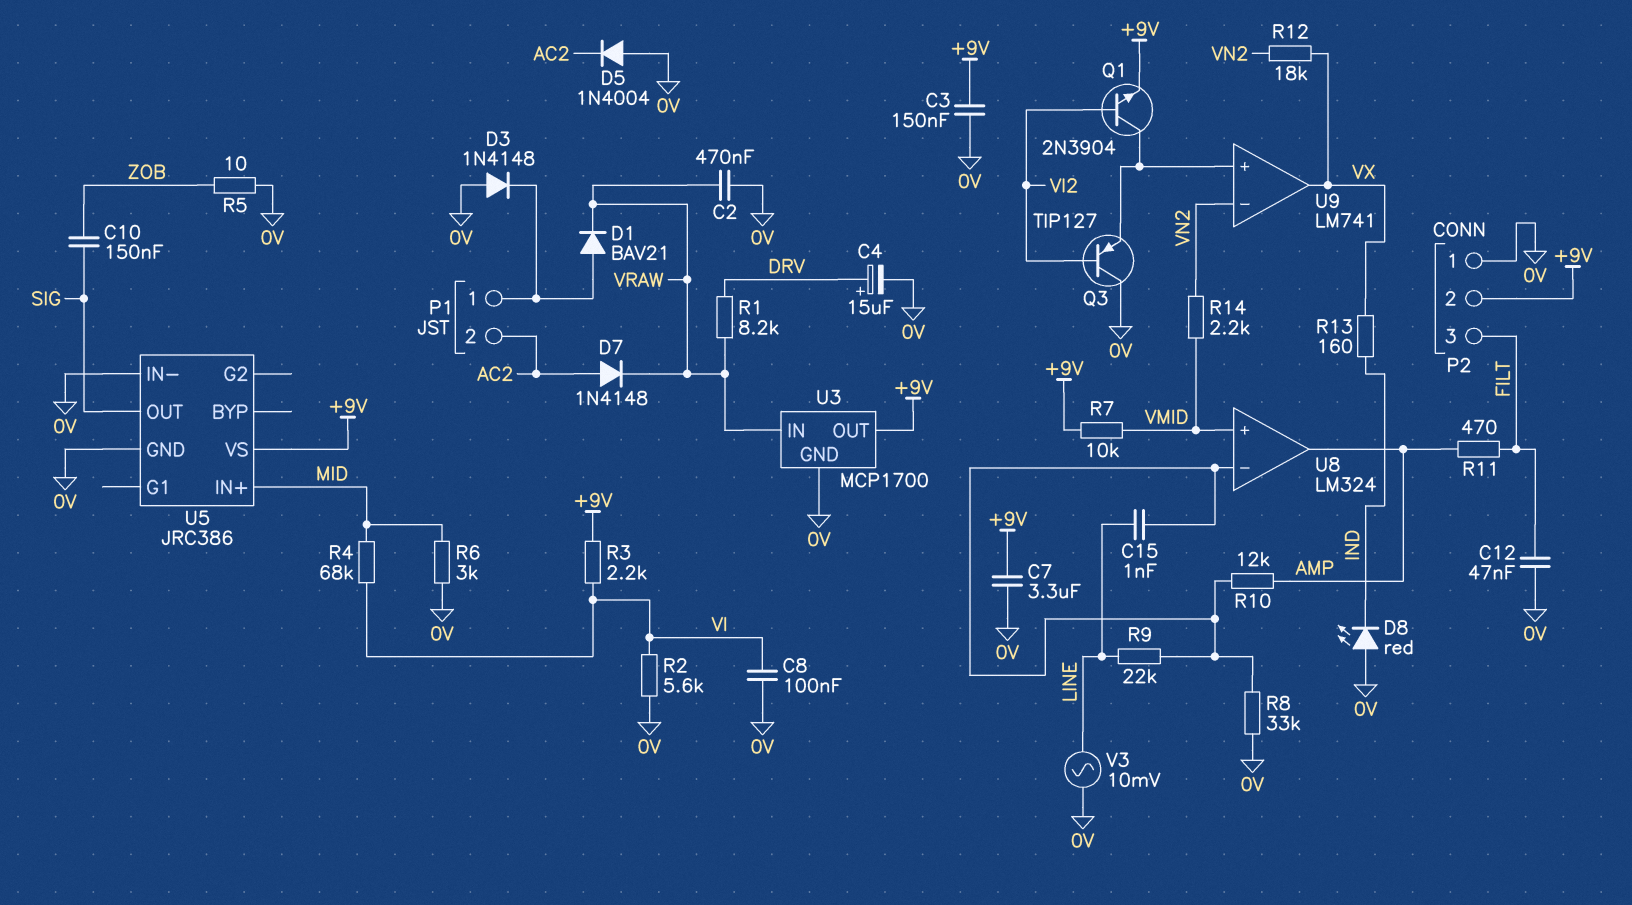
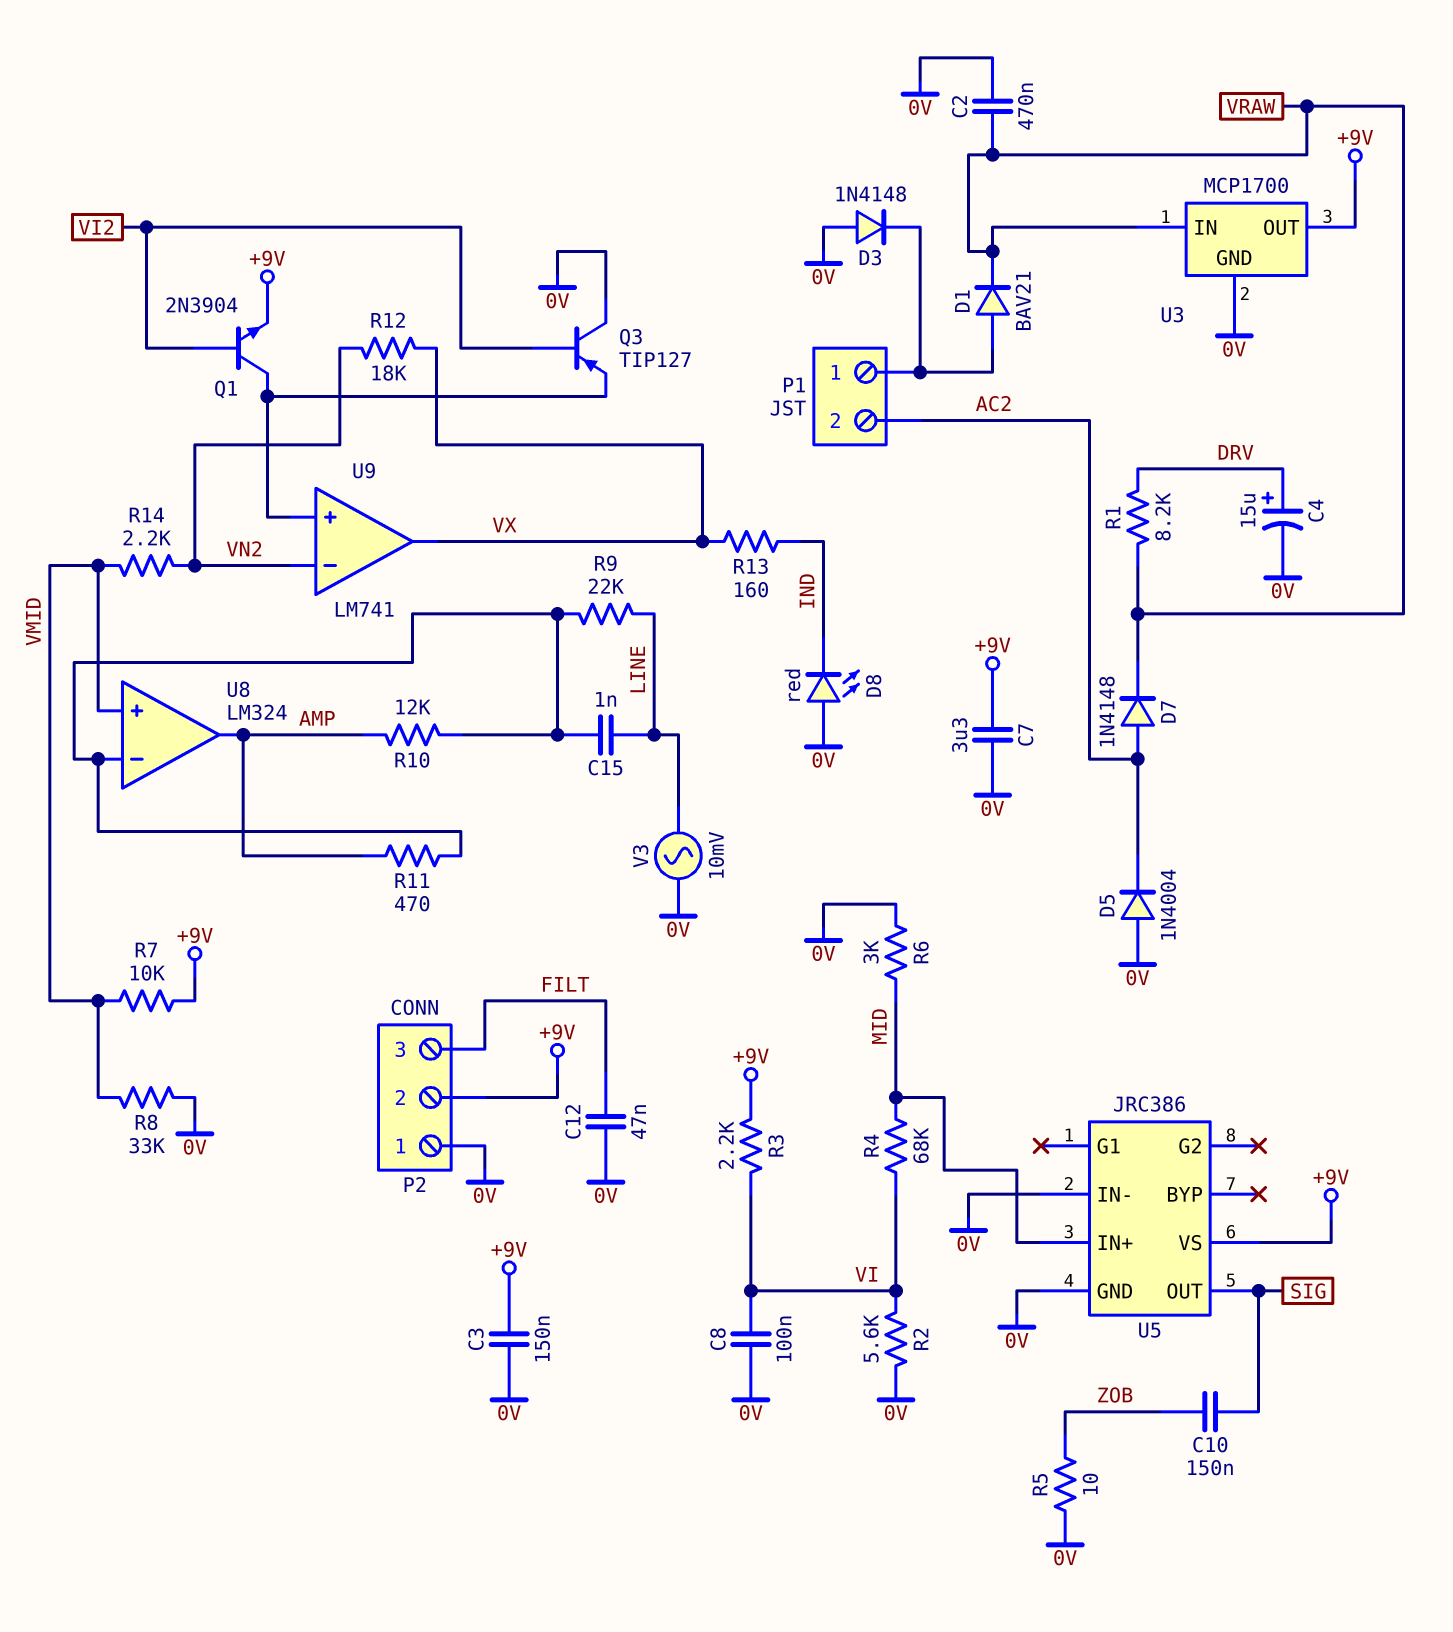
R8: 33k (0V, U8/in-) -> 33k (0V, VMID)
R11: 470 (AMP, FILT) -> 470 (AMP, U8/in-)

